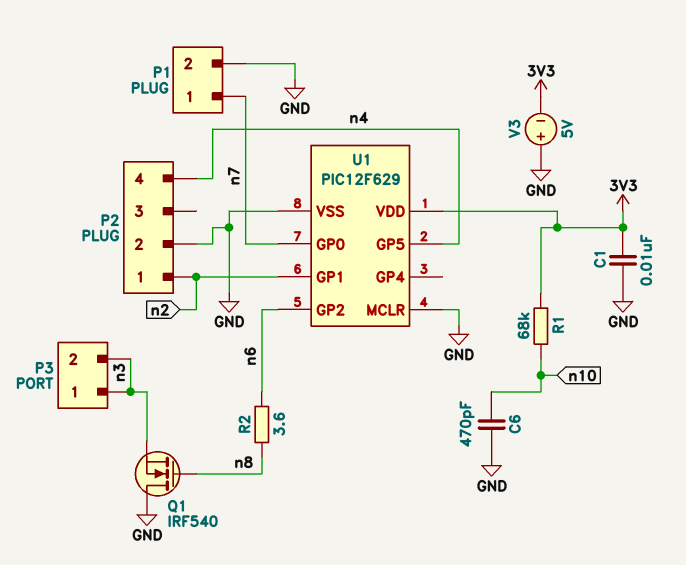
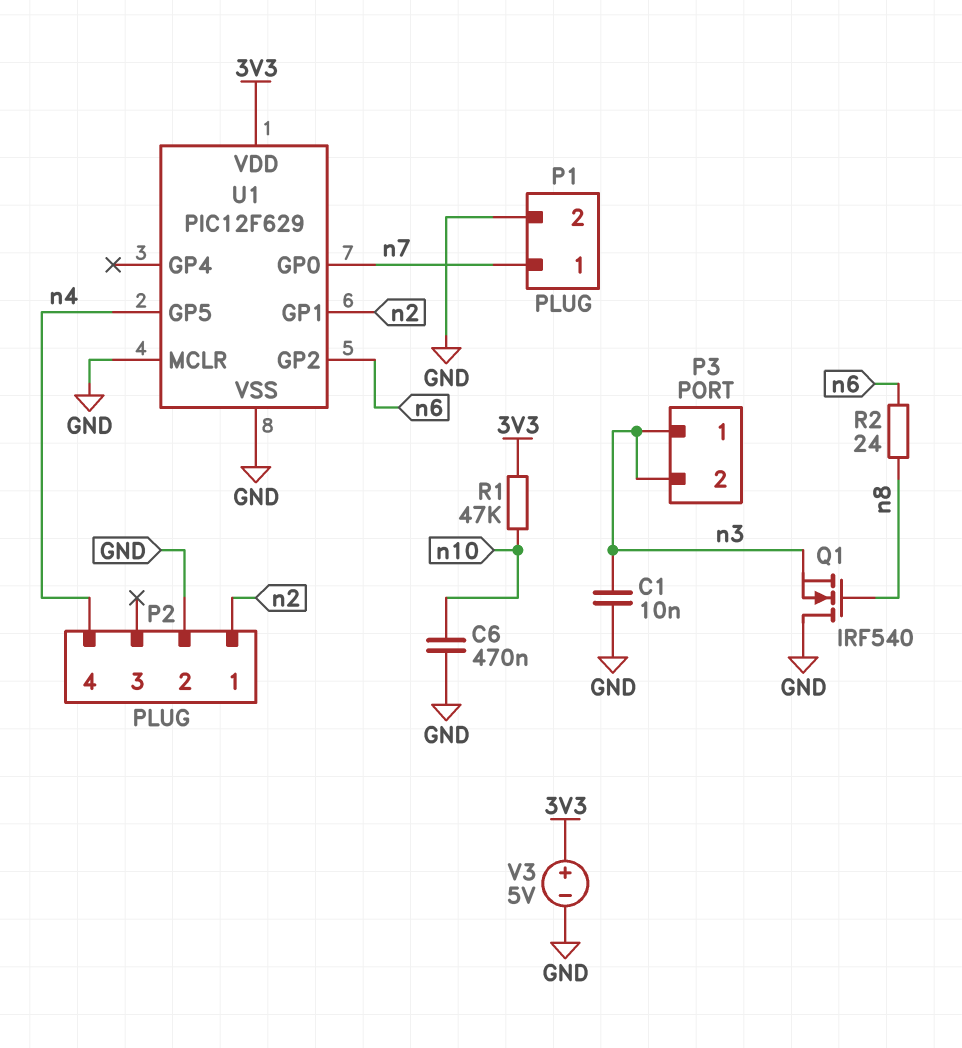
C1: 10nF (3V3, GND) -> 10nF (GND, n3)
C6: 470pF (GND, n10) -> 470nF (GND, n10)
R1: 68k (3V3, n10) -> 47k (3V3, n10)
R2: 3.6 (n6, n8) -> 24 (n6, n8)
V3: 5V (plus GND, minus 3V3) -> 5V (plus 3V3, minus GND)

